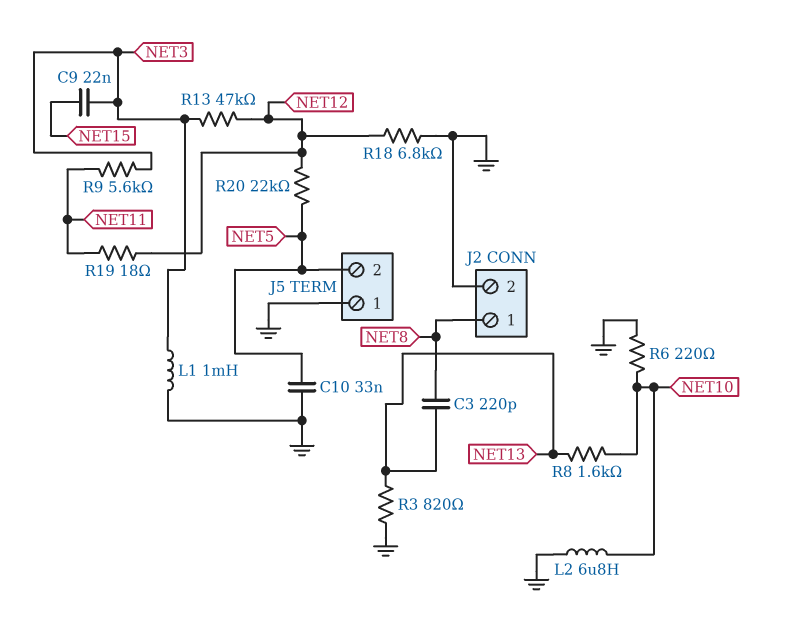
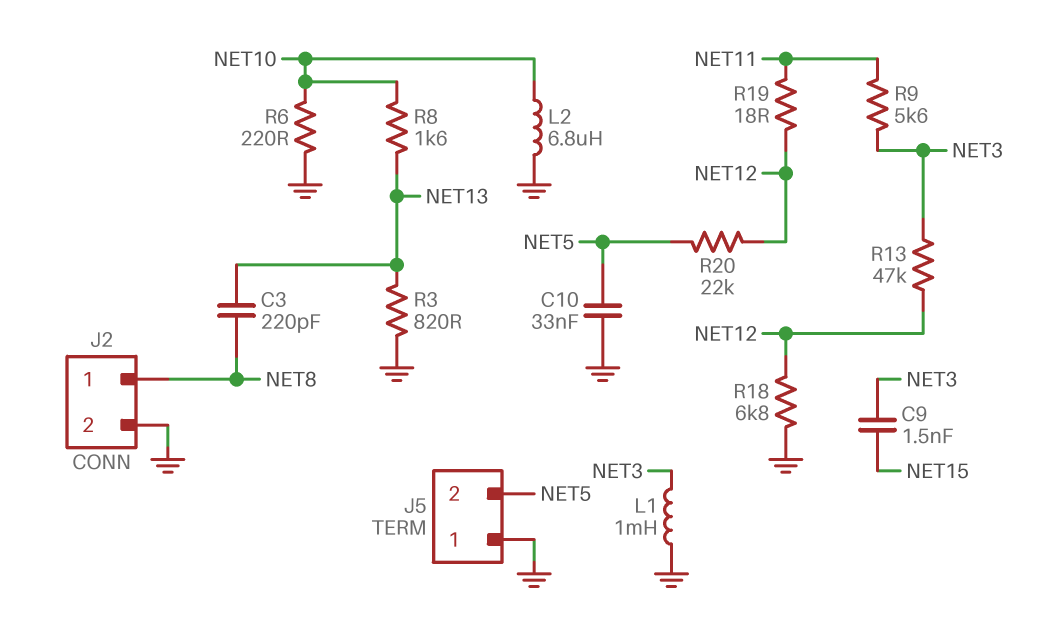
C9: 22nF (NET3, NET15) -> 1.5nF (NET3, NET15)

